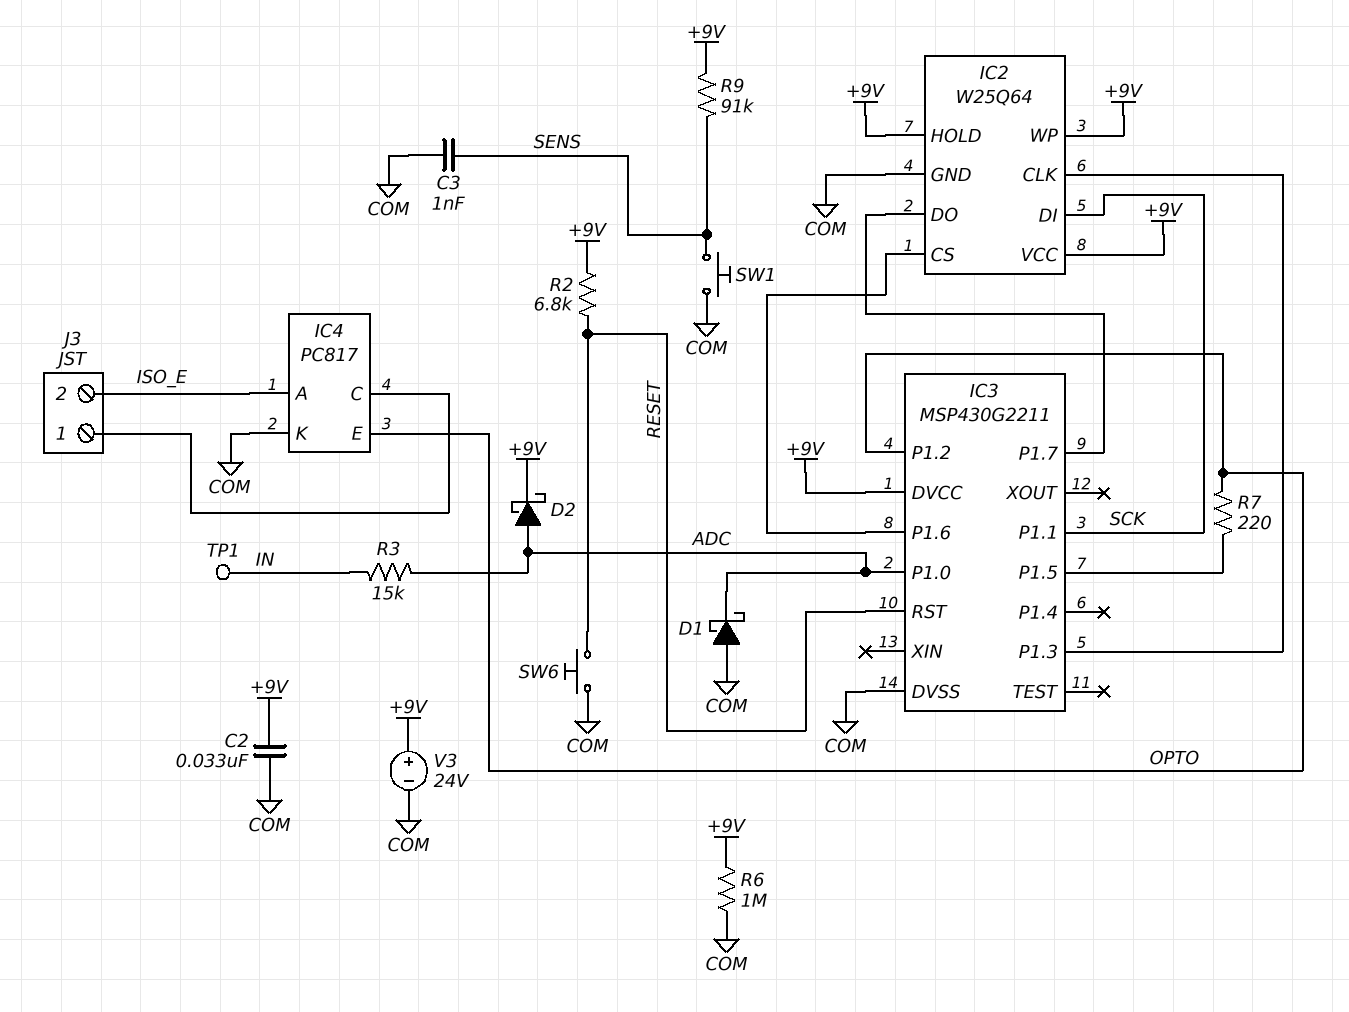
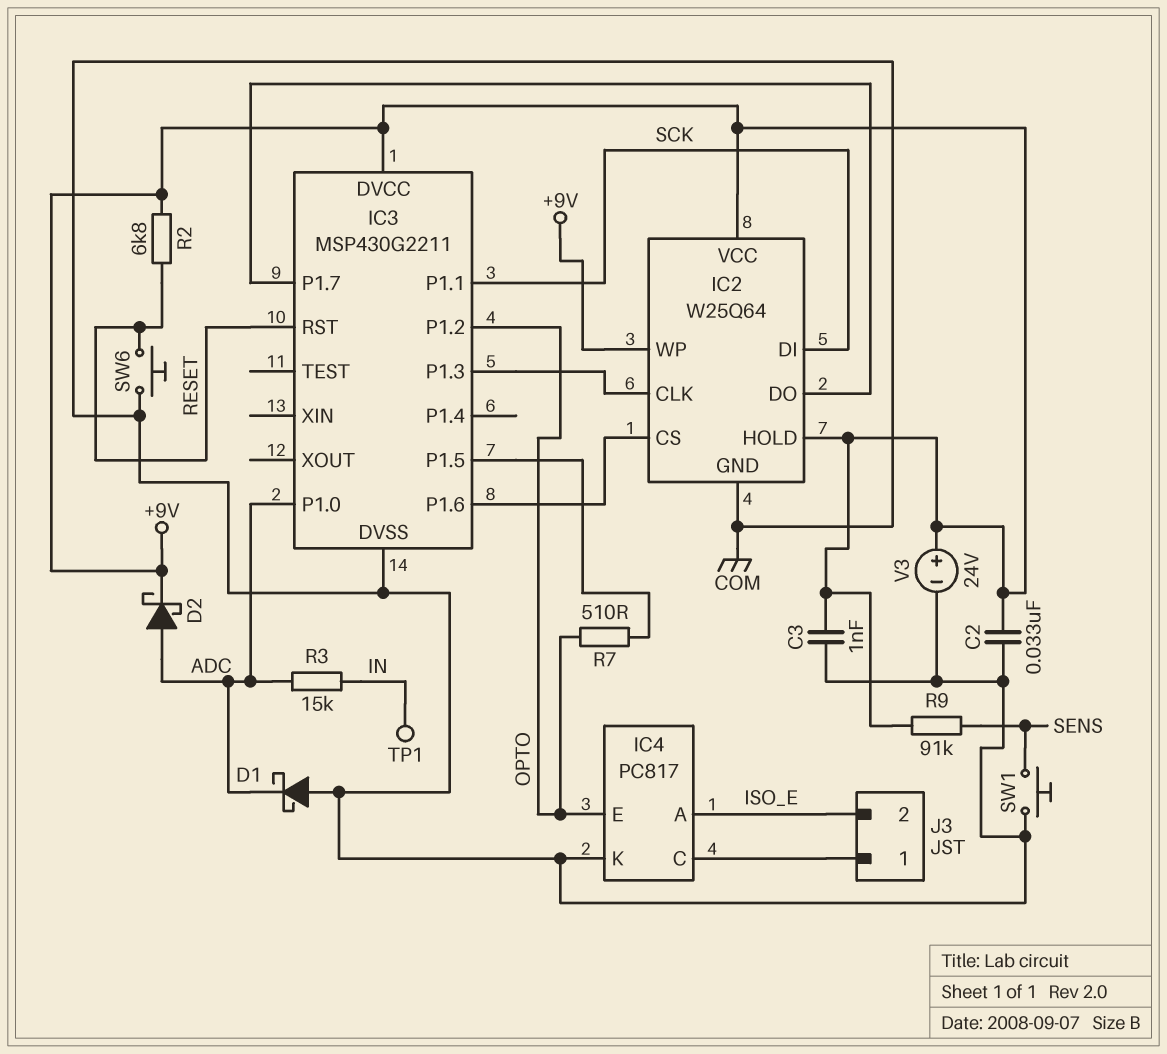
C3: 1nF (COM, SENS) -> 1nF (+9V, COM)
R6: 1M (+9V, COM) -> none
R7: 220 (IC3/P1.5, OPTO) -> 510 (IC3/P1.5, OPTO)

